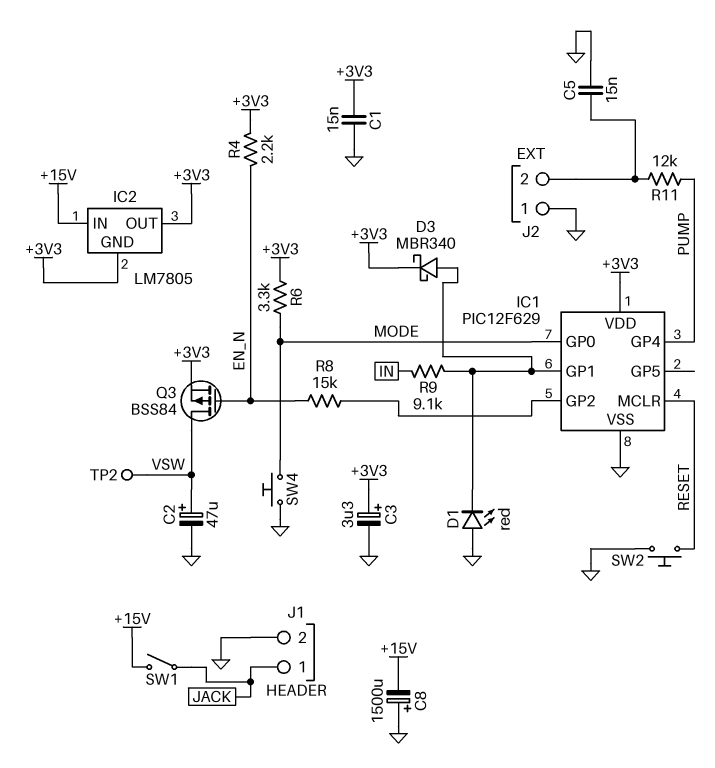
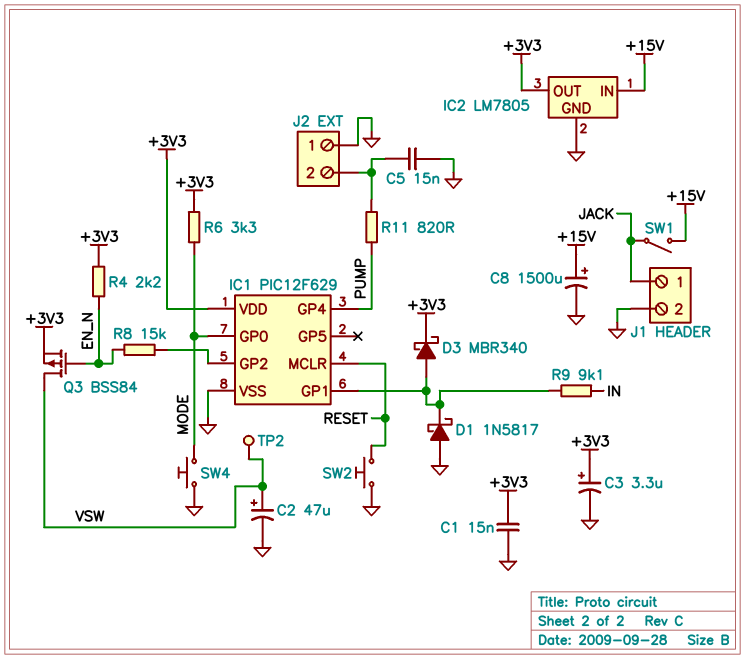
C8: 1500uF (plus GND, minus +15V) -> 1500uF (plus +15V, minus GND)
D1: LED red (A GND, K IC1/GP1) -> schottky 1N5817 (A GND, K IC1/GP1)
IC2 pin GND: +3V3 -> GND
R11: 12k (J2/2, PUMP) -> 820 (J2/2, PUMP)

